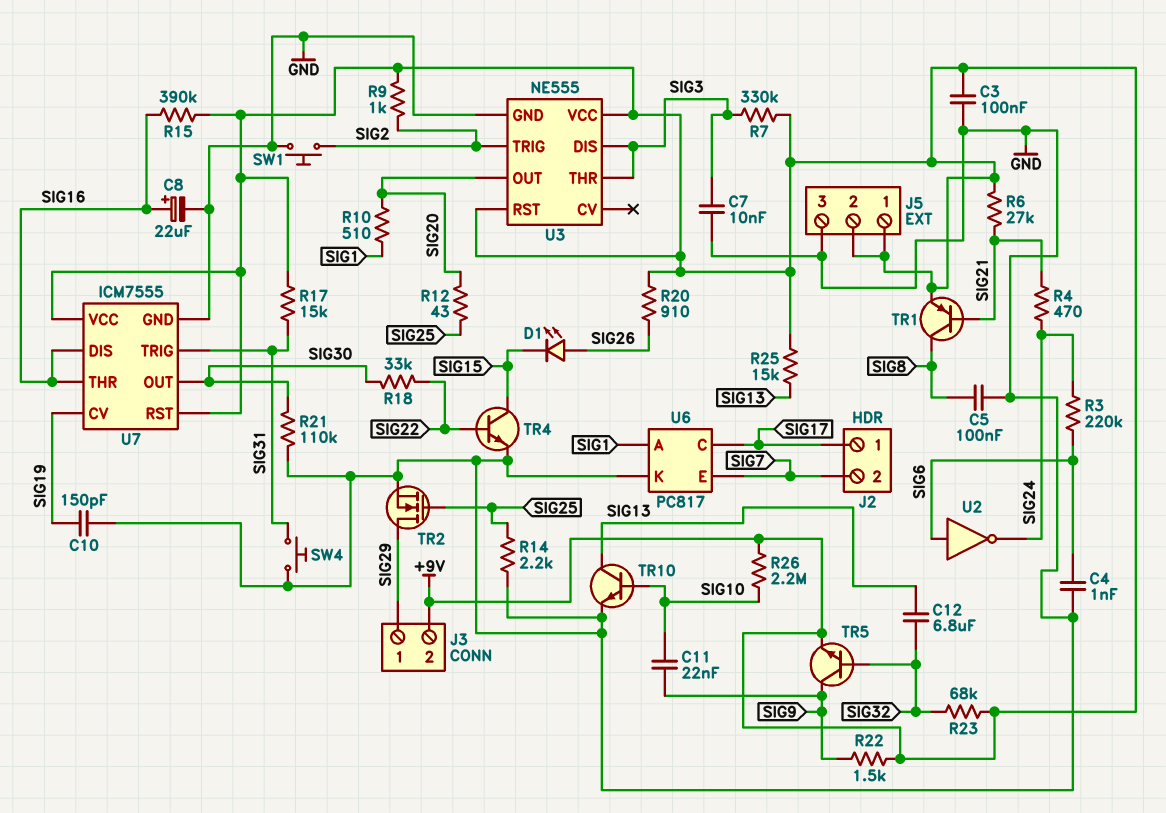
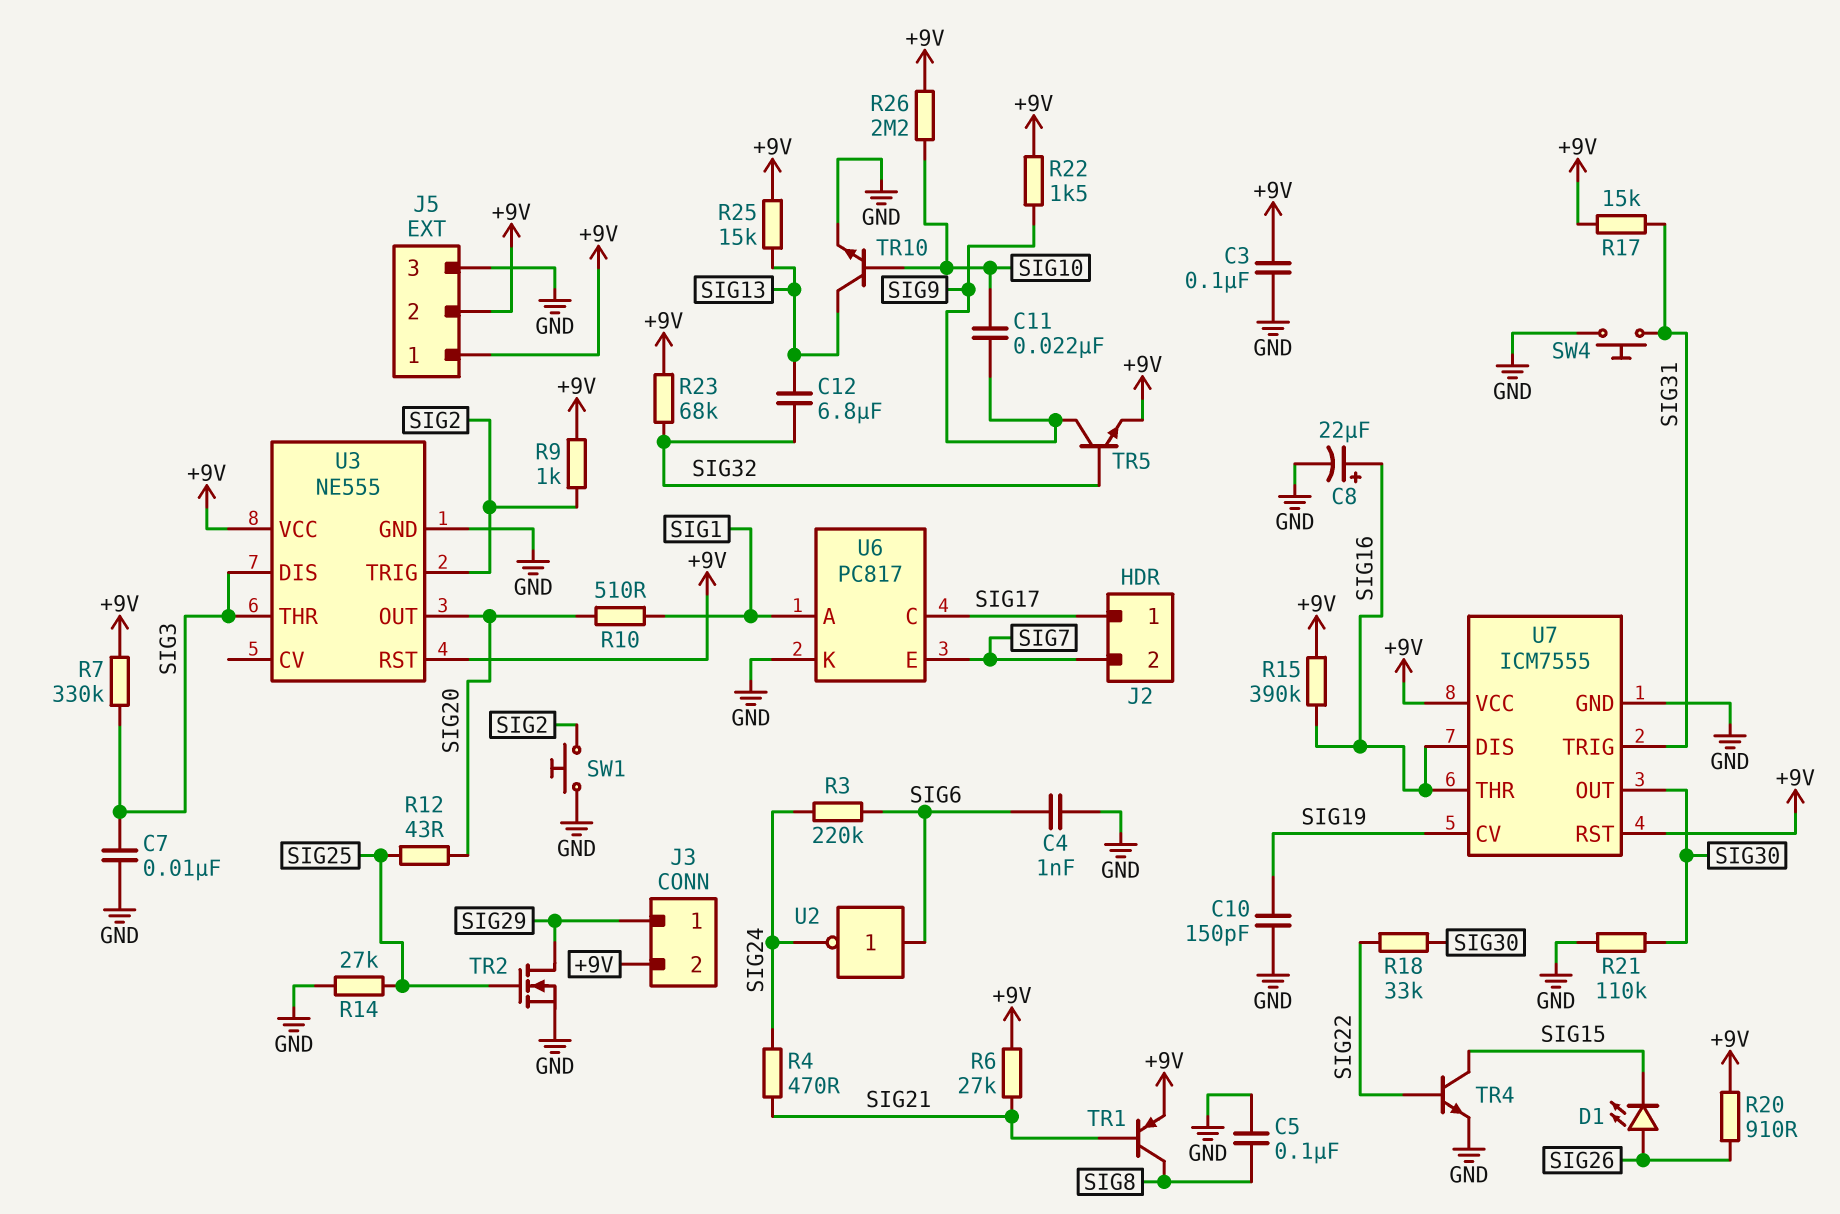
R14: 2.2k (GND, SIG25) -> 27k (GND, SIG25)

